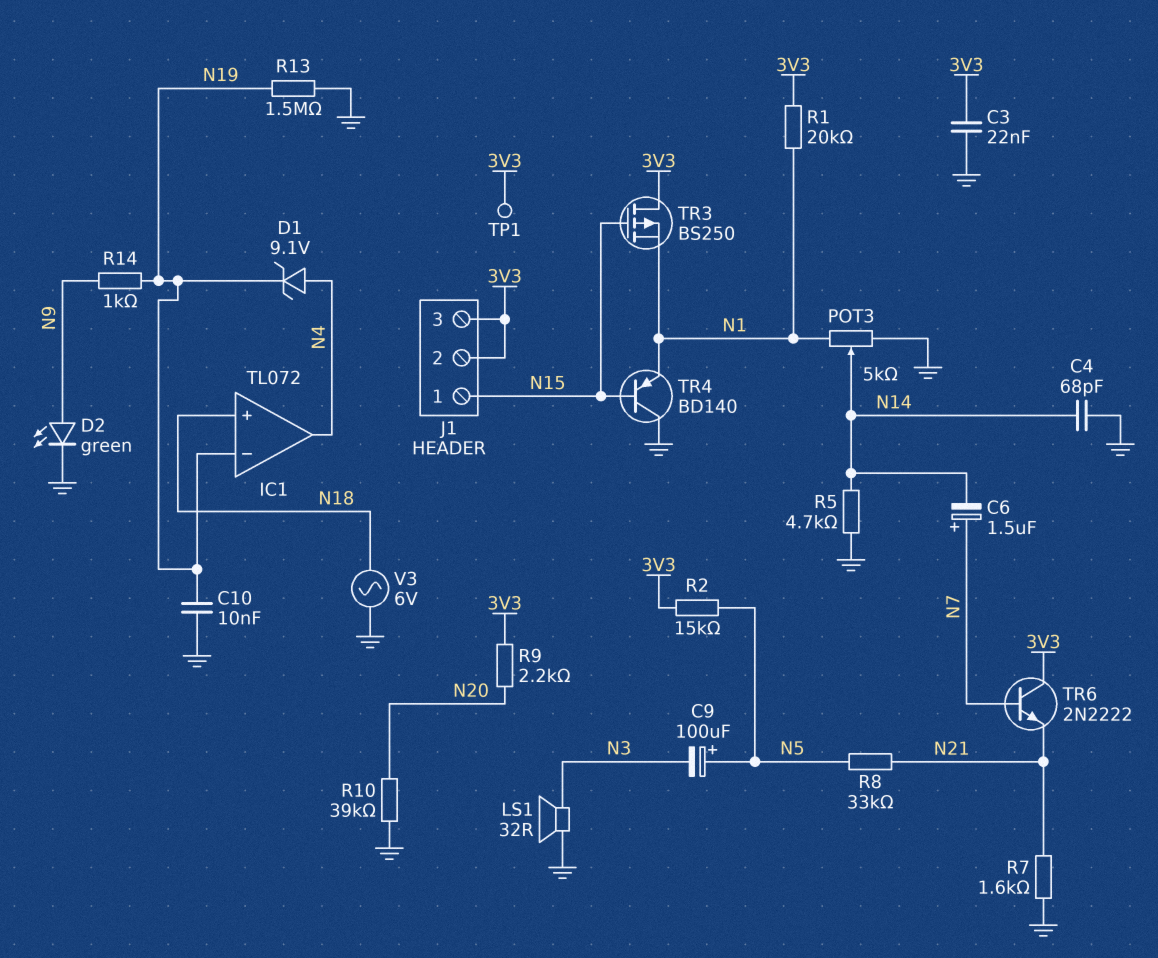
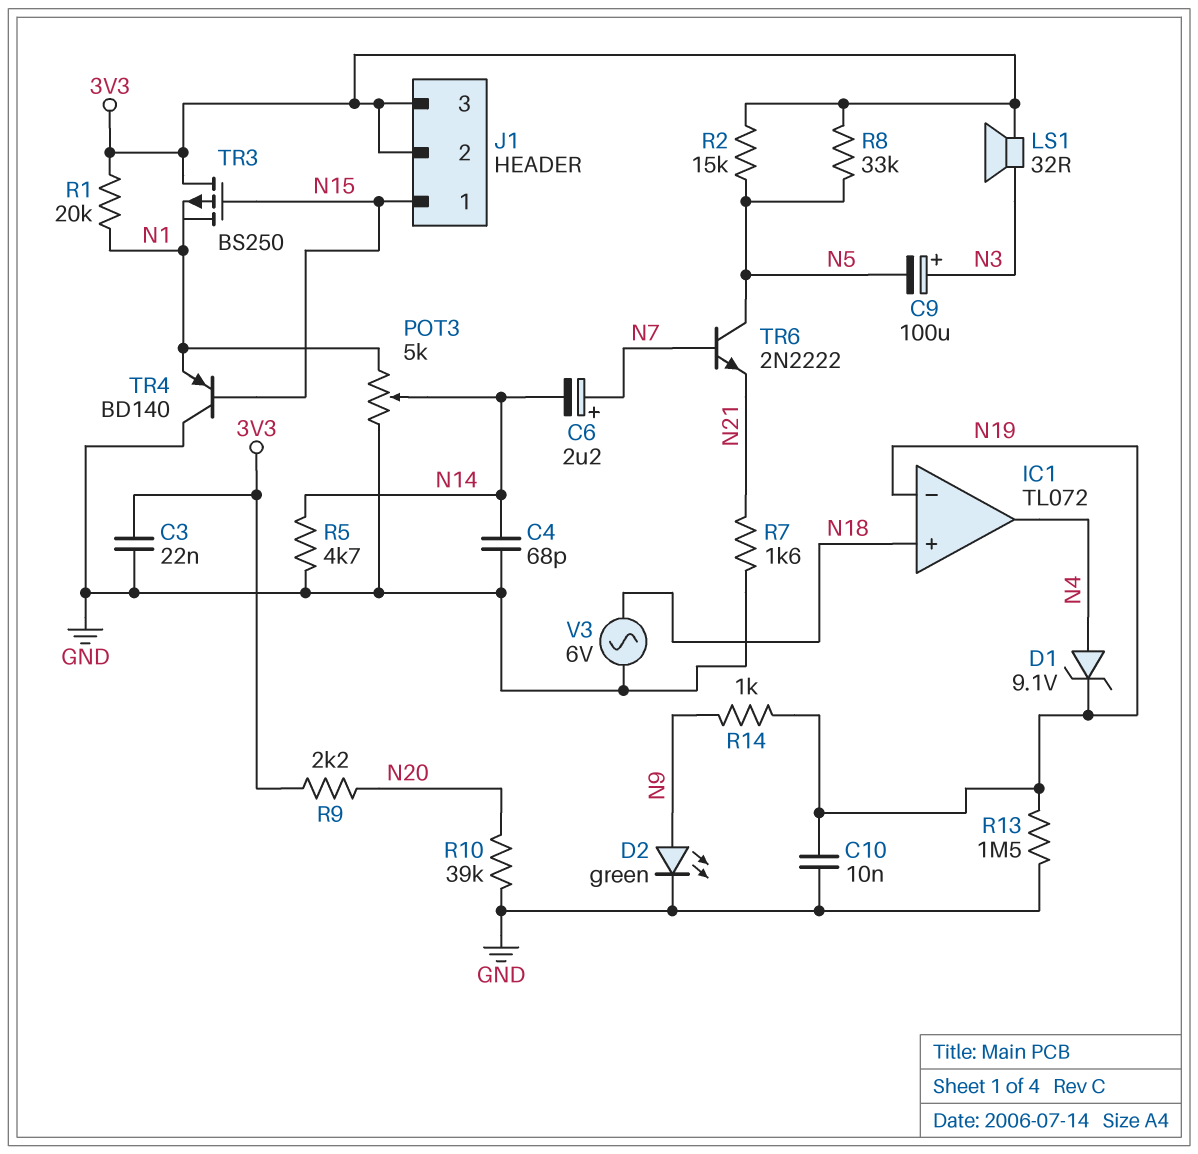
C6: 1.5uF (plus N7, minus N14) -> 2.2uF (plus N7, minus N14)
C9: 100uF (plus N5, minus N3) -> 100uF (plus N3, minus N5)
LS1: speaker 32R (GND, N3) -> speaker 32R (3V3, N3)
R8: 33k (N5, N21) -> 33k (3V3, N5)
TP1: test point (3V3) -> none
TR6: NPN 2N2222 (B N7, C 3V3, E N21) -> NPN 2N2222 (B N7, C N5, E N21)

